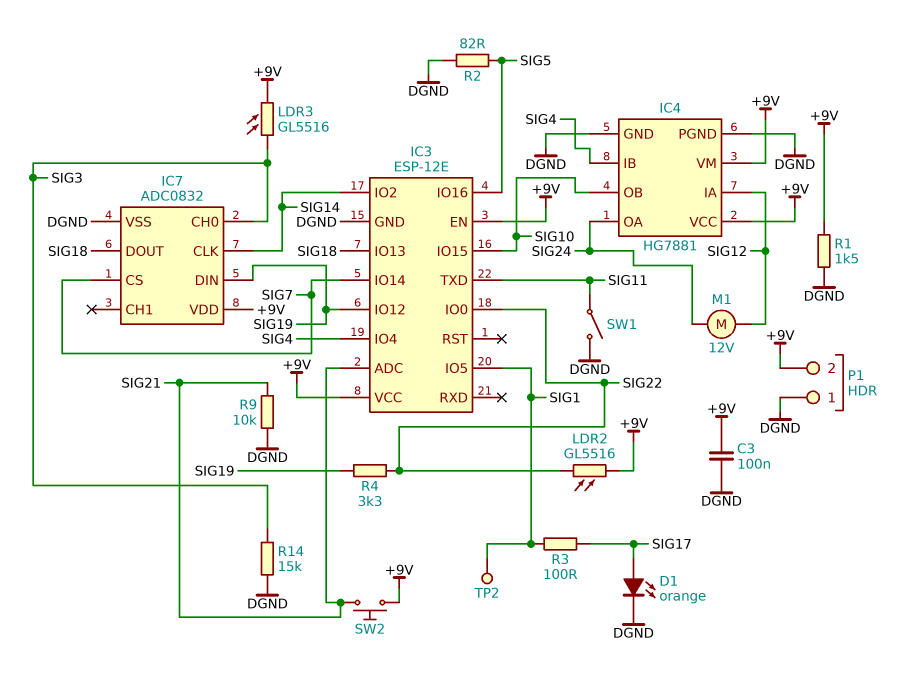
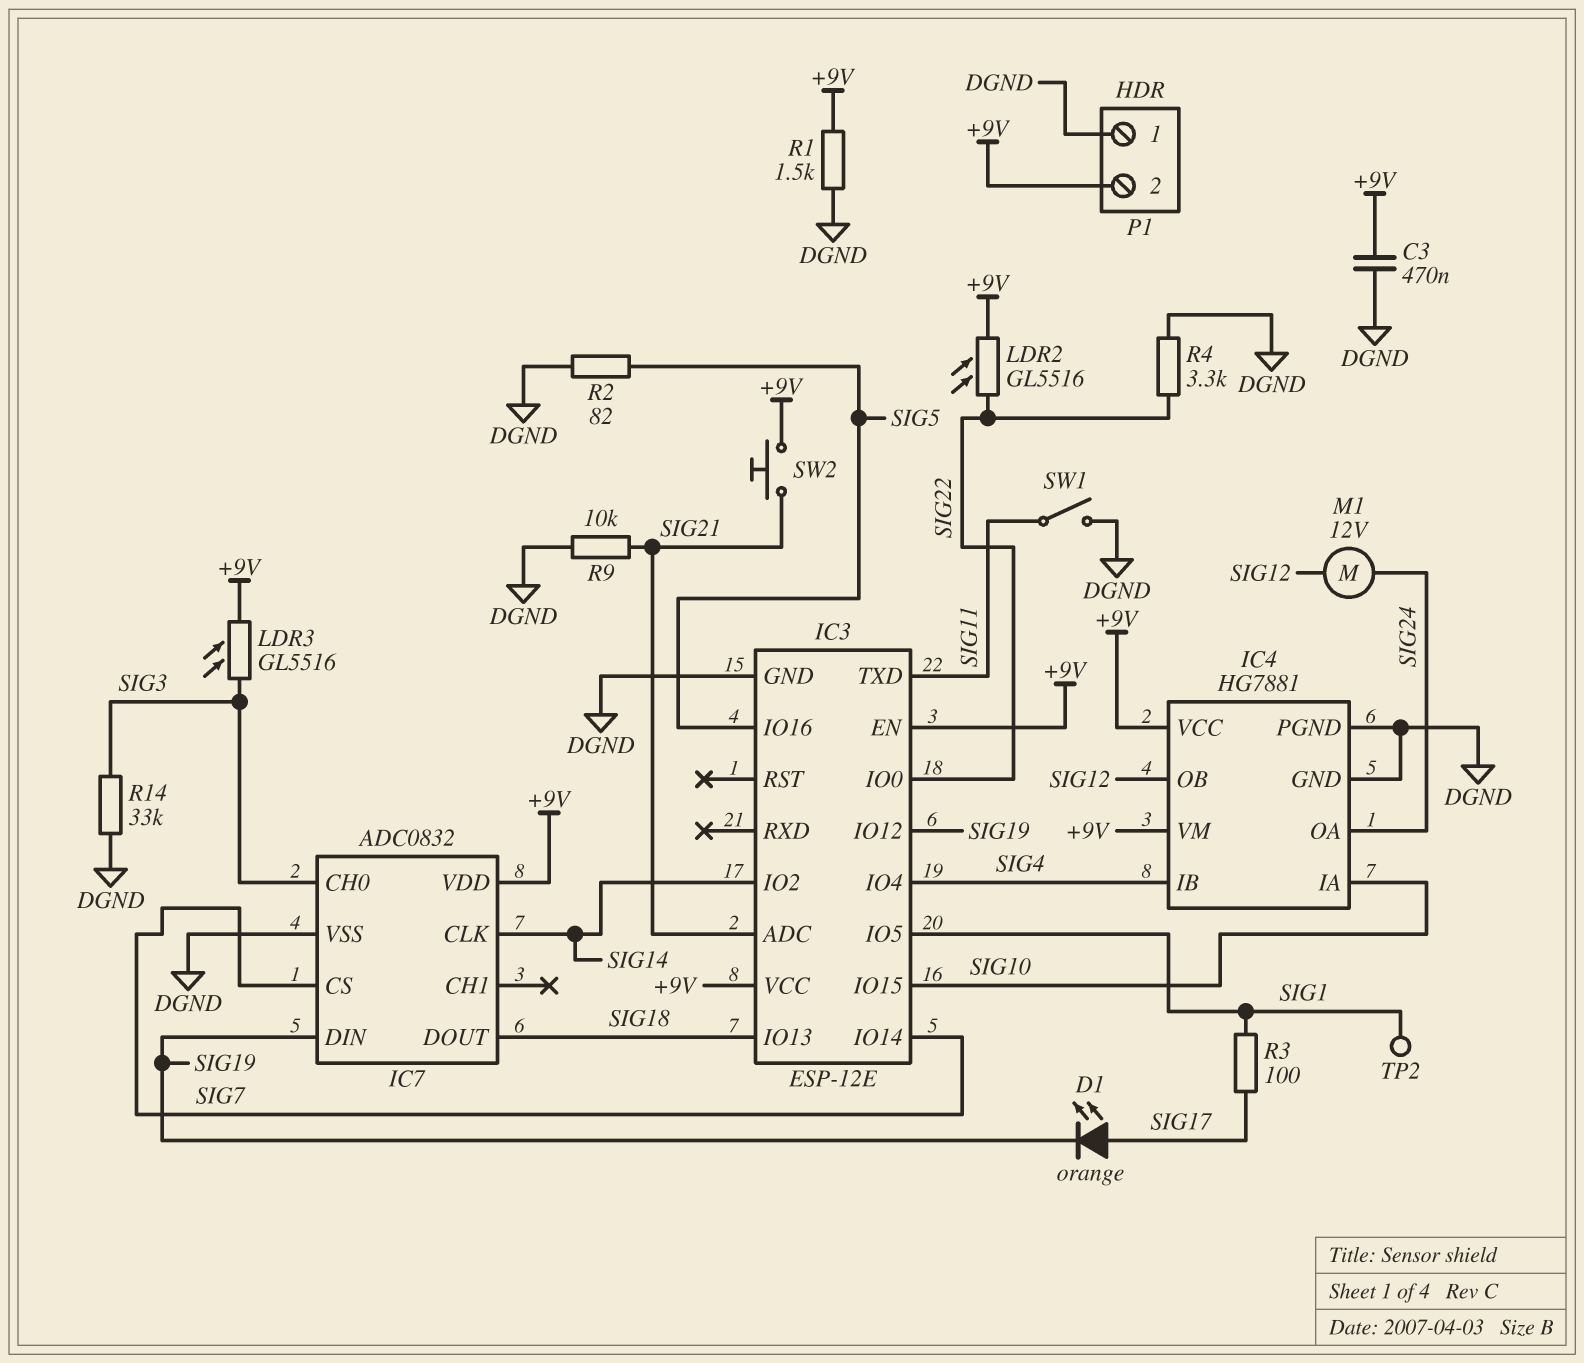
C3: 100nF (+9V, DGND) -> 470nF (+9V, DGND)
D1: LED orange (A SIG17, K DGND) -> LED orange (A SIG17, K SIG19)
IC4 pin IA: SIG12 -> SIG10
IC4 pin OB: SIG10 -> SIG12
R4: 3.3k (SIG19, SIG22) -> 3.3k (DGND, SIG22)
R14: 15k (DGND, SIG3) -> 33k (DGND, SIG3)

